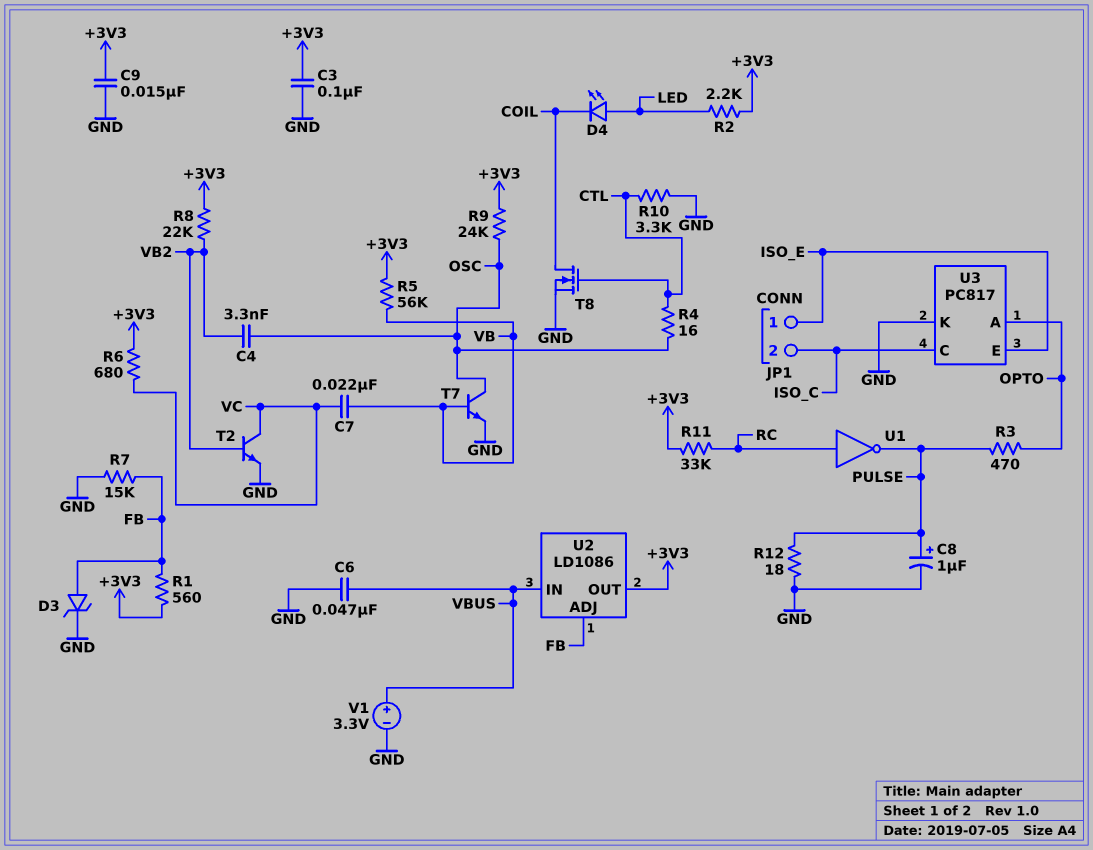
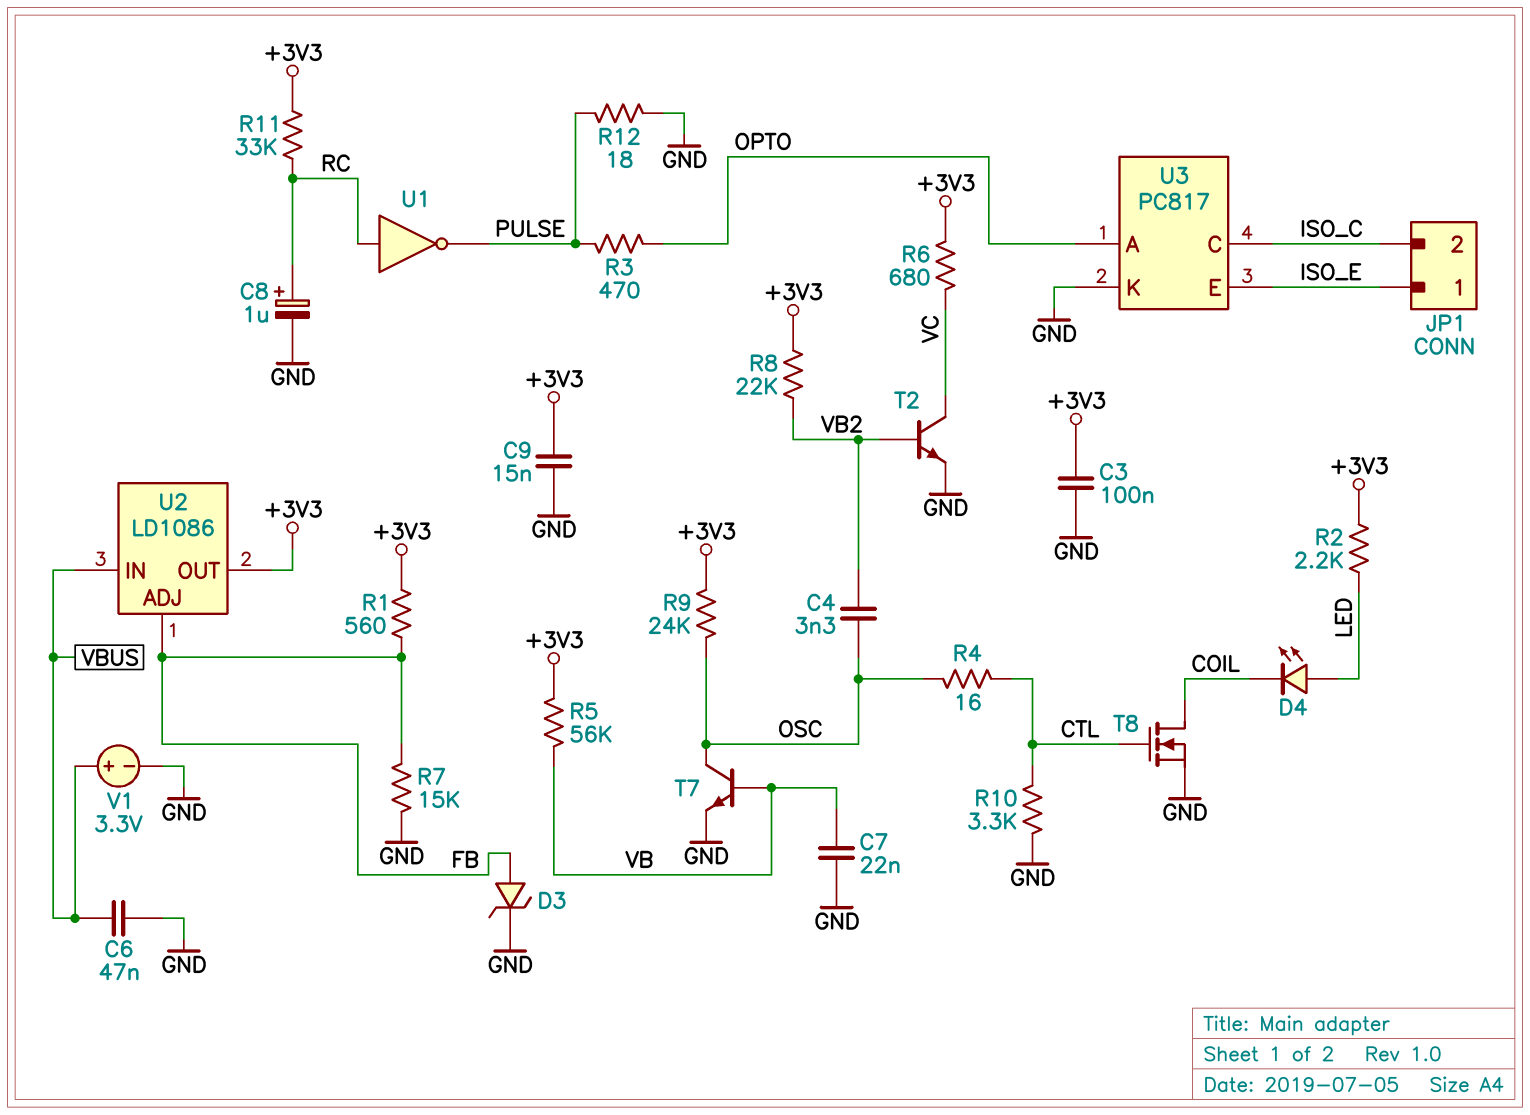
C7: 22nF (VB, VC) -> 22nF (GND, VB)
C8: 1uF (plus PULSE, minus GND) -> 1uF (plus RC, minus GND)

